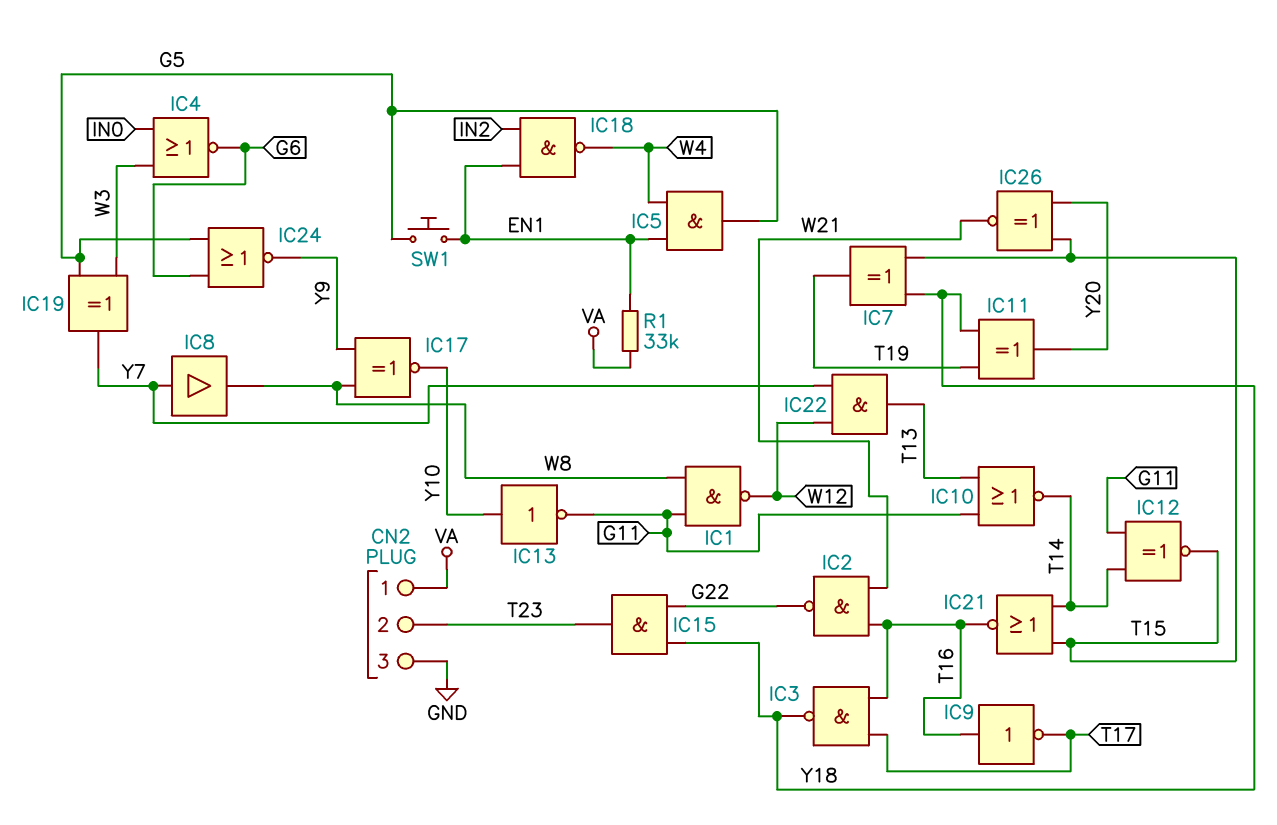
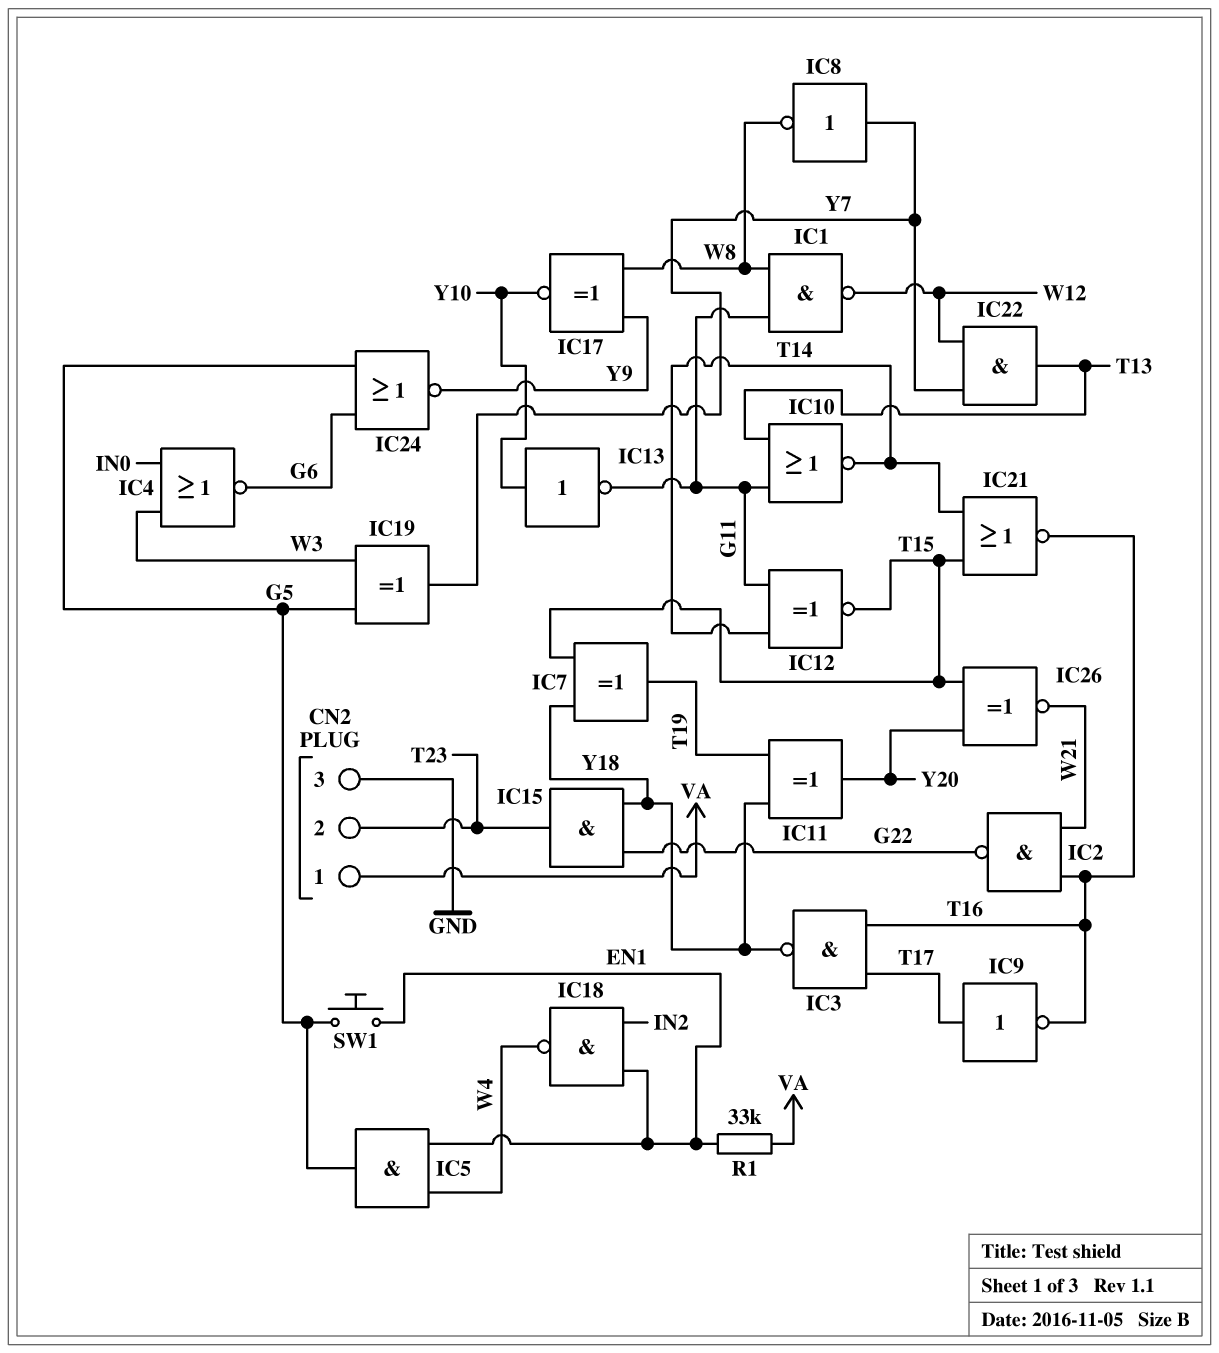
IC8: buffer (in Y7, out W8) -> NOT (in Y7, out W8)
IC9: NOT (in T16, out T17) -> NOT (in T17, out T16)

